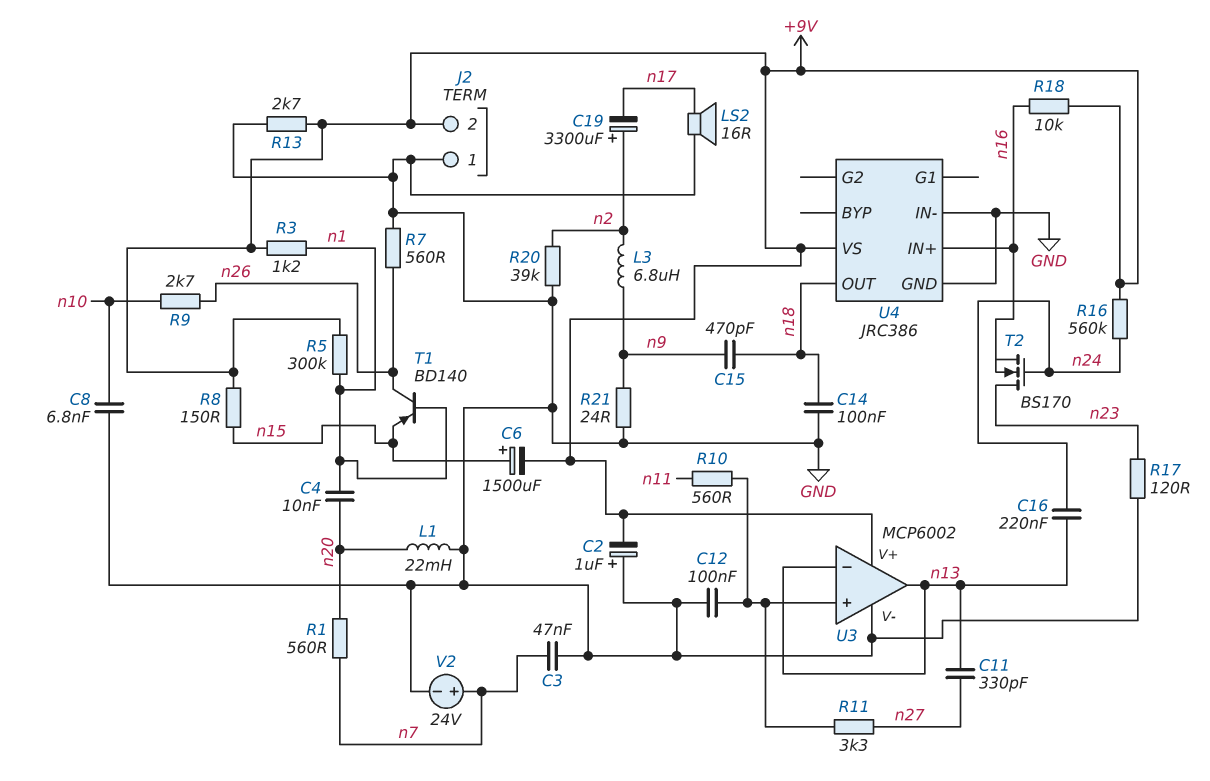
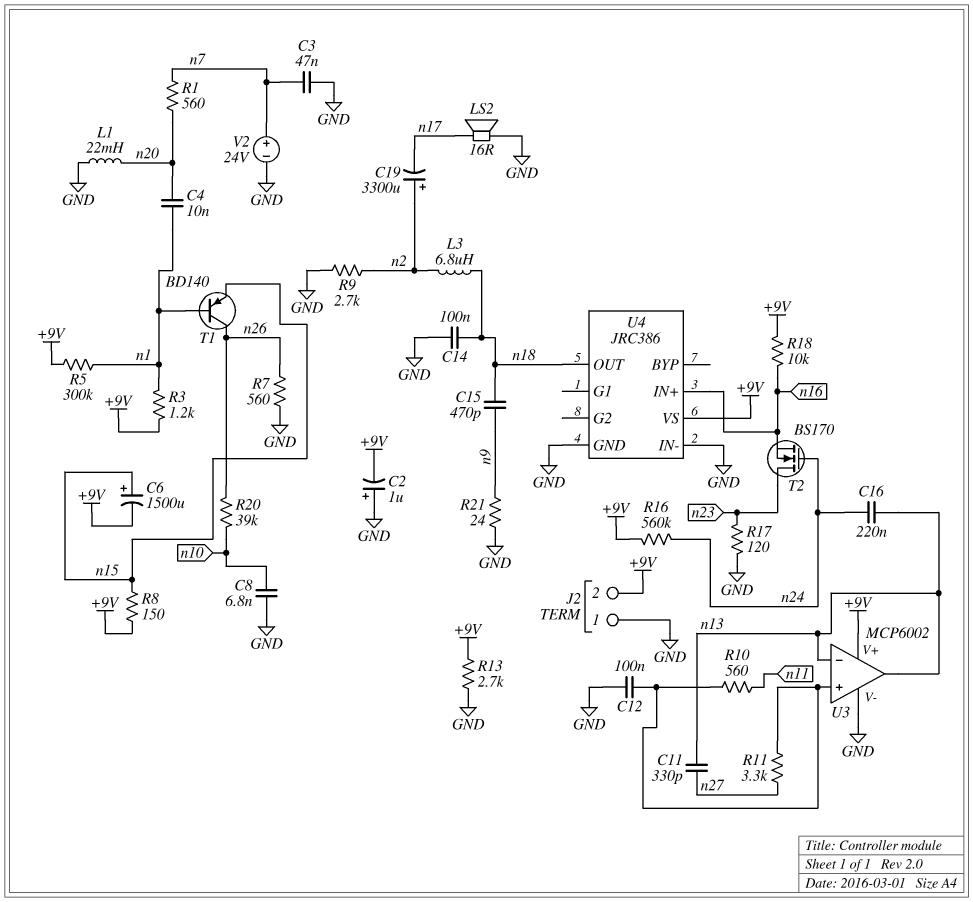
L3: 6.8uH (n2, n9) -> 6.8uH (n2, n18)
R9: 2.7k (n10, n26) -> 2.7k (GND, n2)
R20: 39k (GND, n2) -> 39k (n10, n26)

